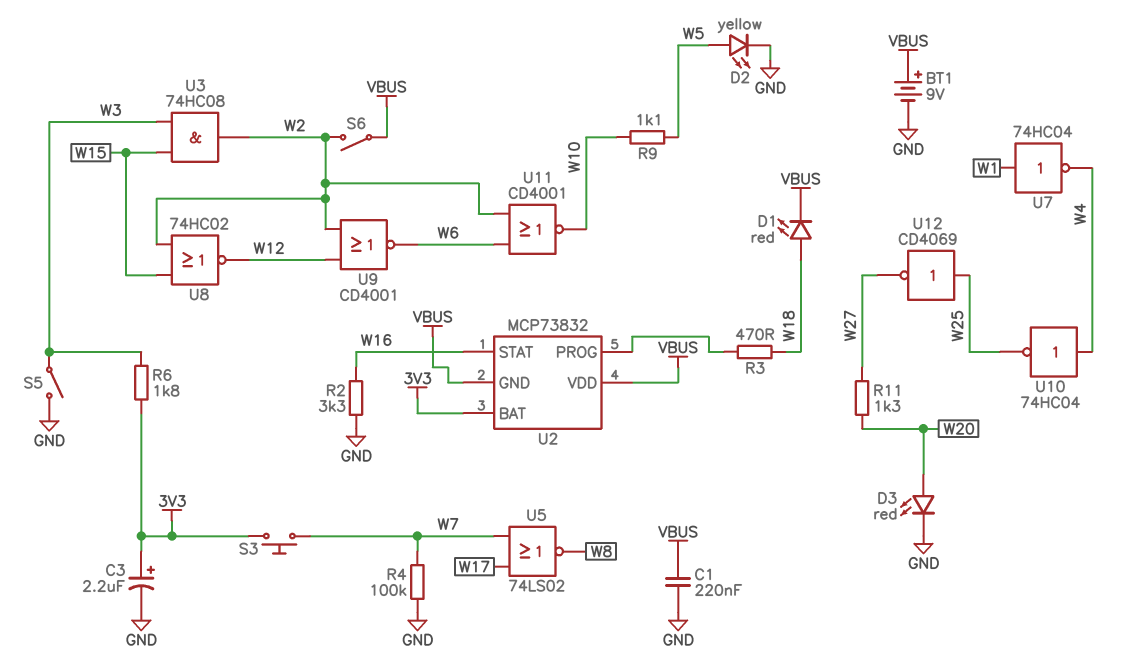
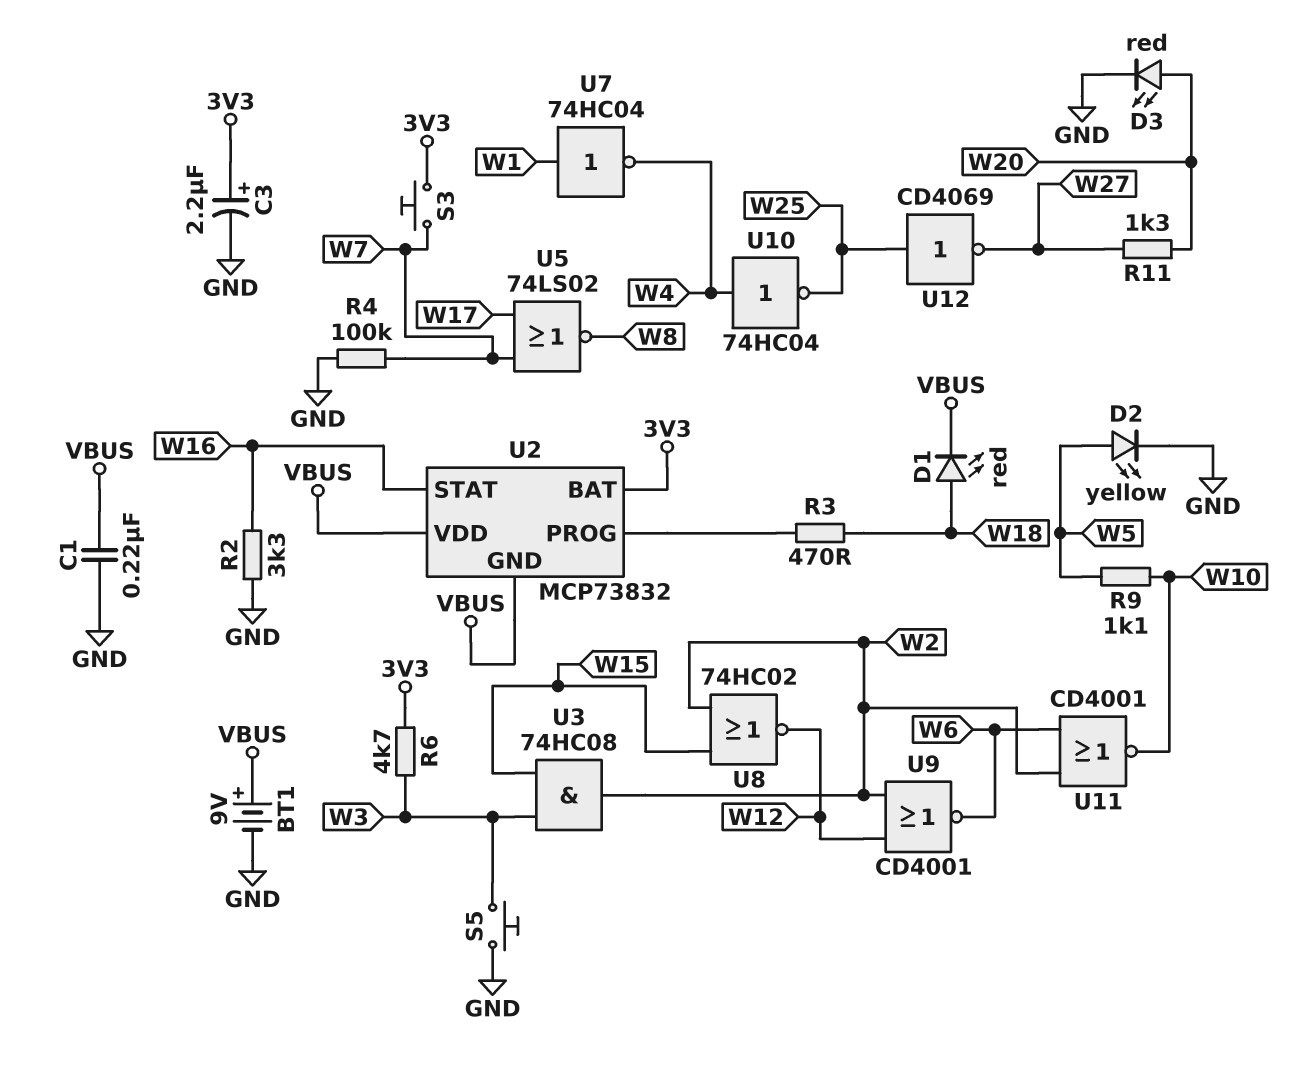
R6: 1.8k (3V3, W3) -> 4.7k (3V3, W3)
S5: switch (GND, W3) -> button (GND, W3)
S6: switch (VBUS, W2) -> none

